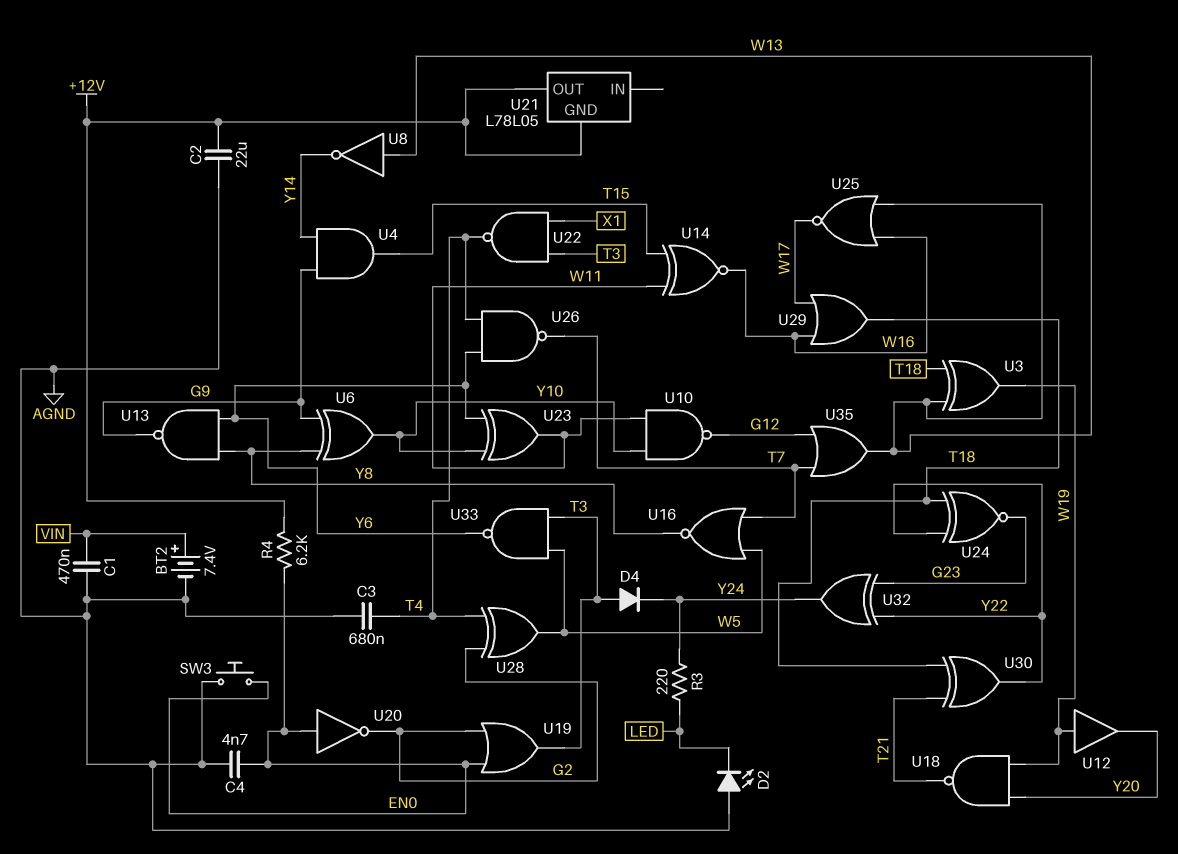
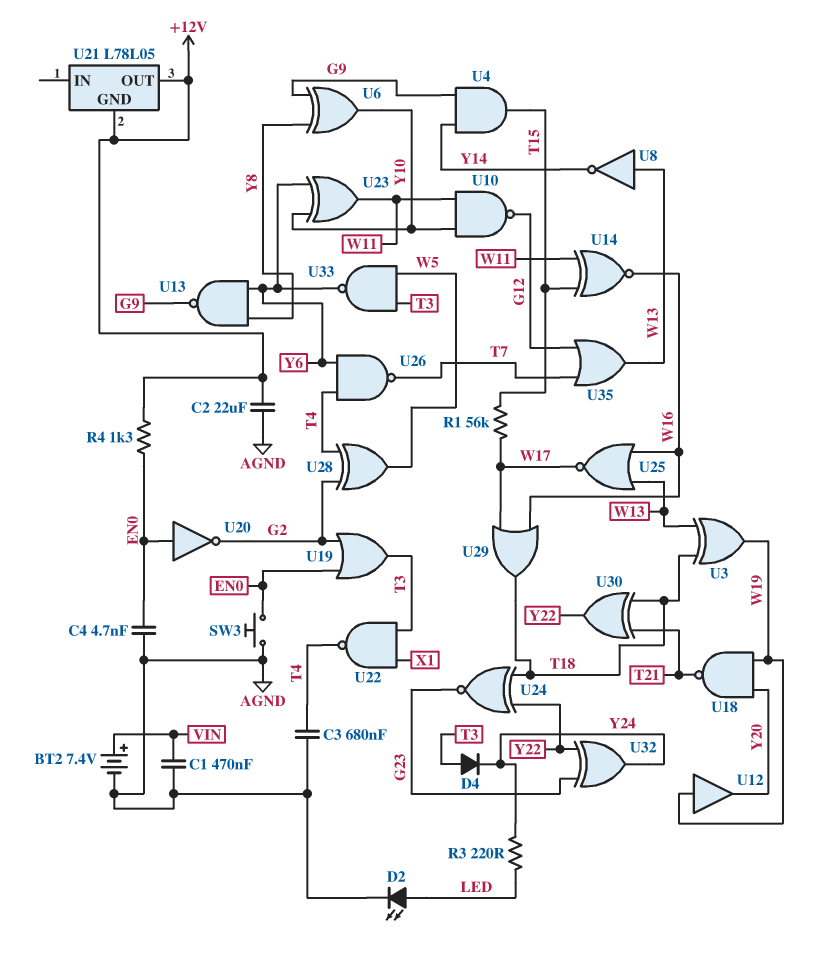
D2: LED (A AGND, K LED) -> LED (A LED, K AGND)
R1: none -> 56k (T15, W17)
R4: 6.2k (+12V, EN0) -> 1.3k (+12V, EN0)
U16: NOR (in T7, in W5, out Y8) -> none

